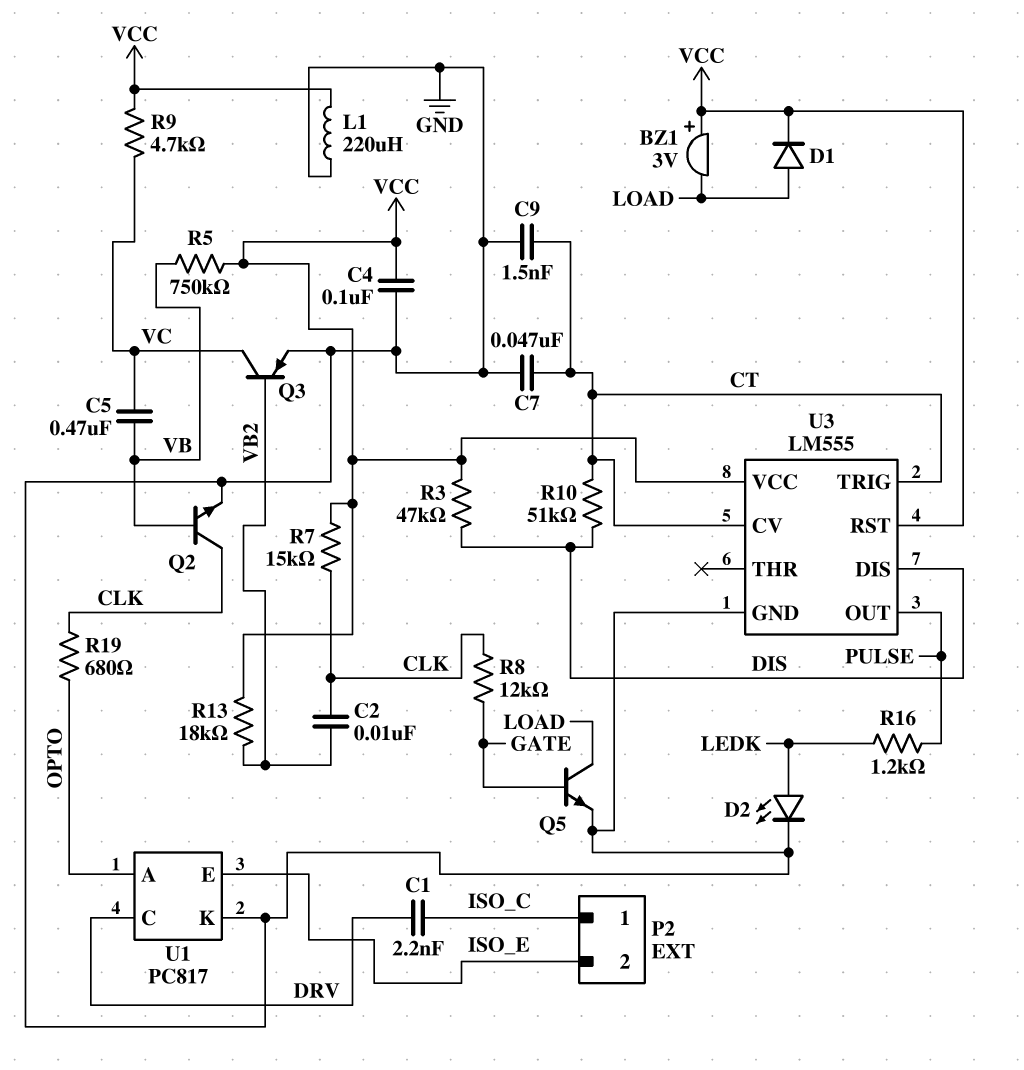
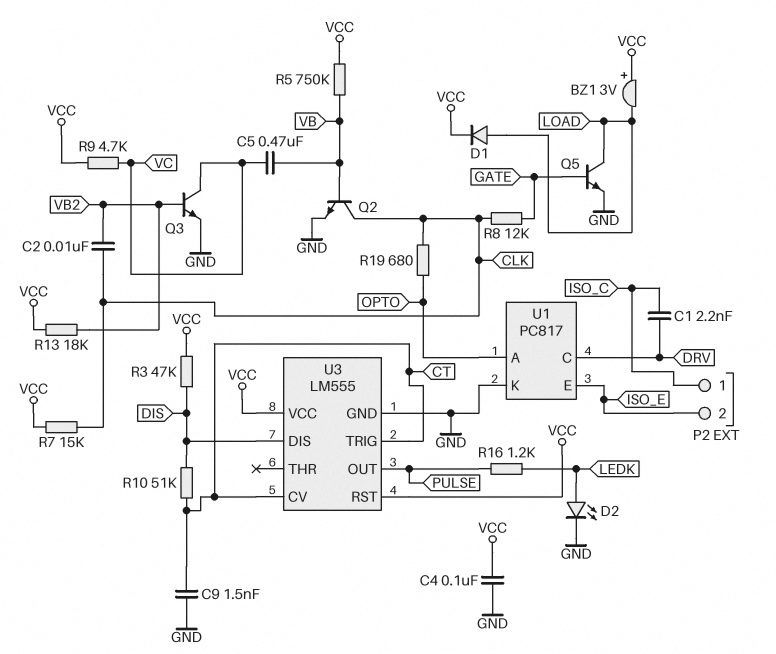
C7: 47nF (CT, GND) -> none
L1: 220uH (GND, VCC) -> none
Q3: PNP (B VB2, C VC, E GND) -> NPN (B VB2, C VC, E GND)

